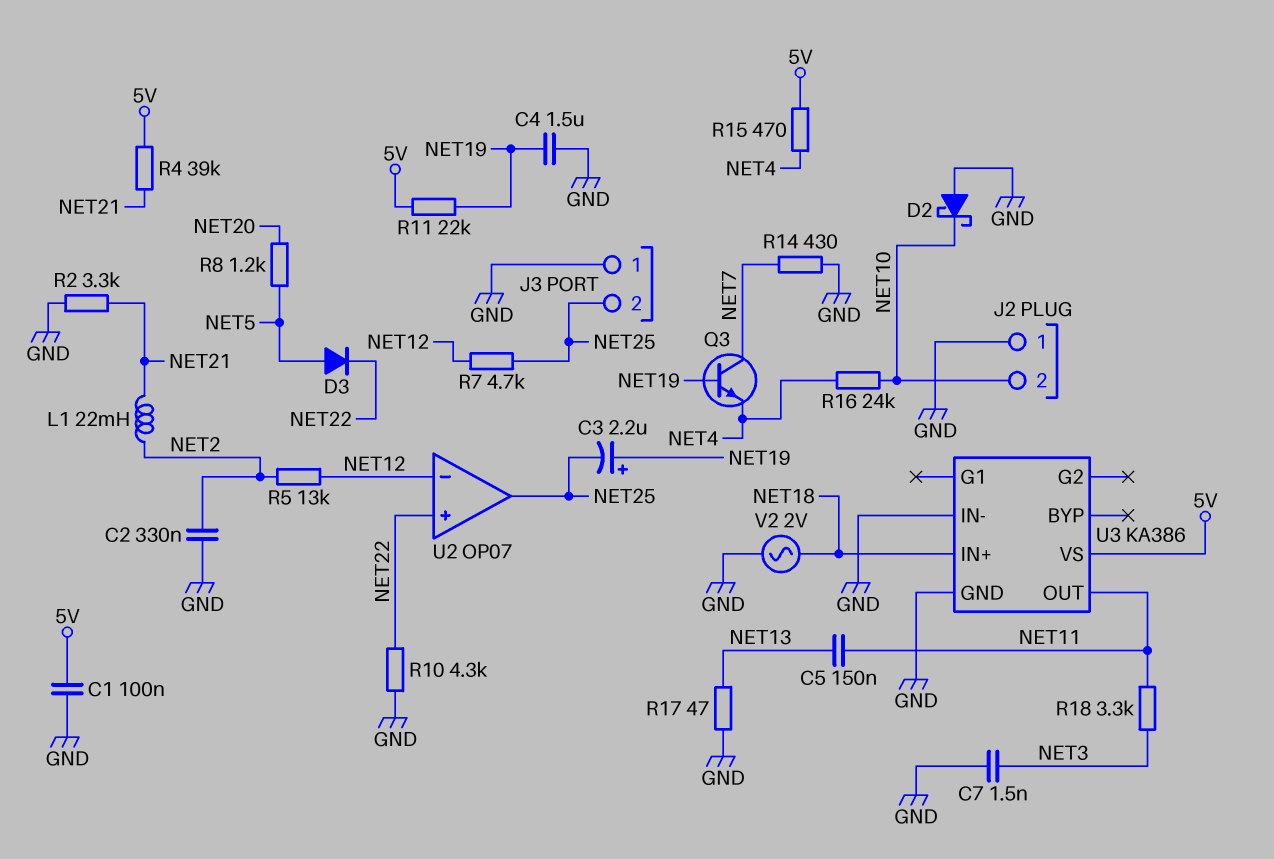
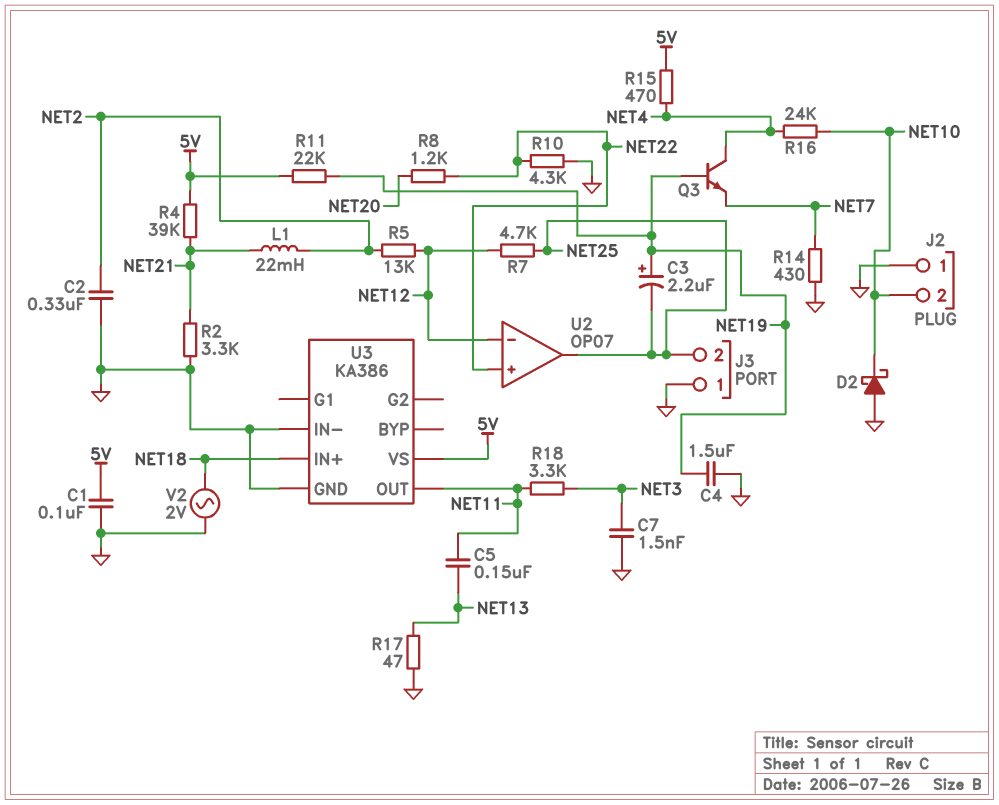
D3: diode (A NET5, K NET22) -> none
Q3: NPN (B NET19, C NET7, E NET4) -> NPN (B NET19, C NET4, E NET7)
R8: 1.2k (NET5, NET20) -> 1.2k (NET20, NET22)

